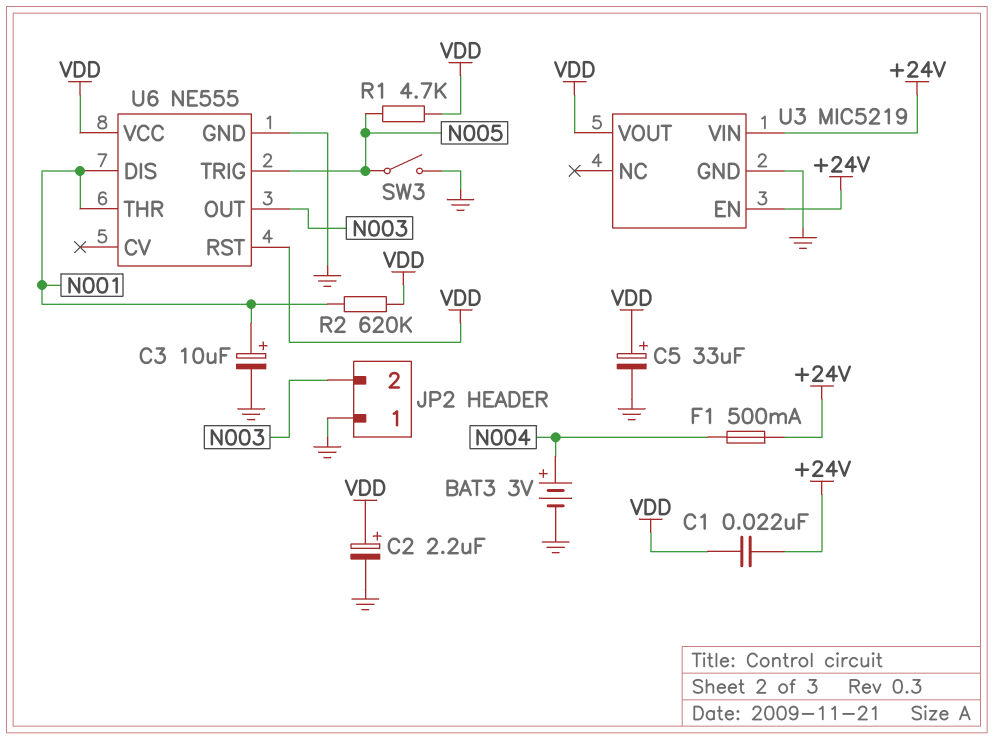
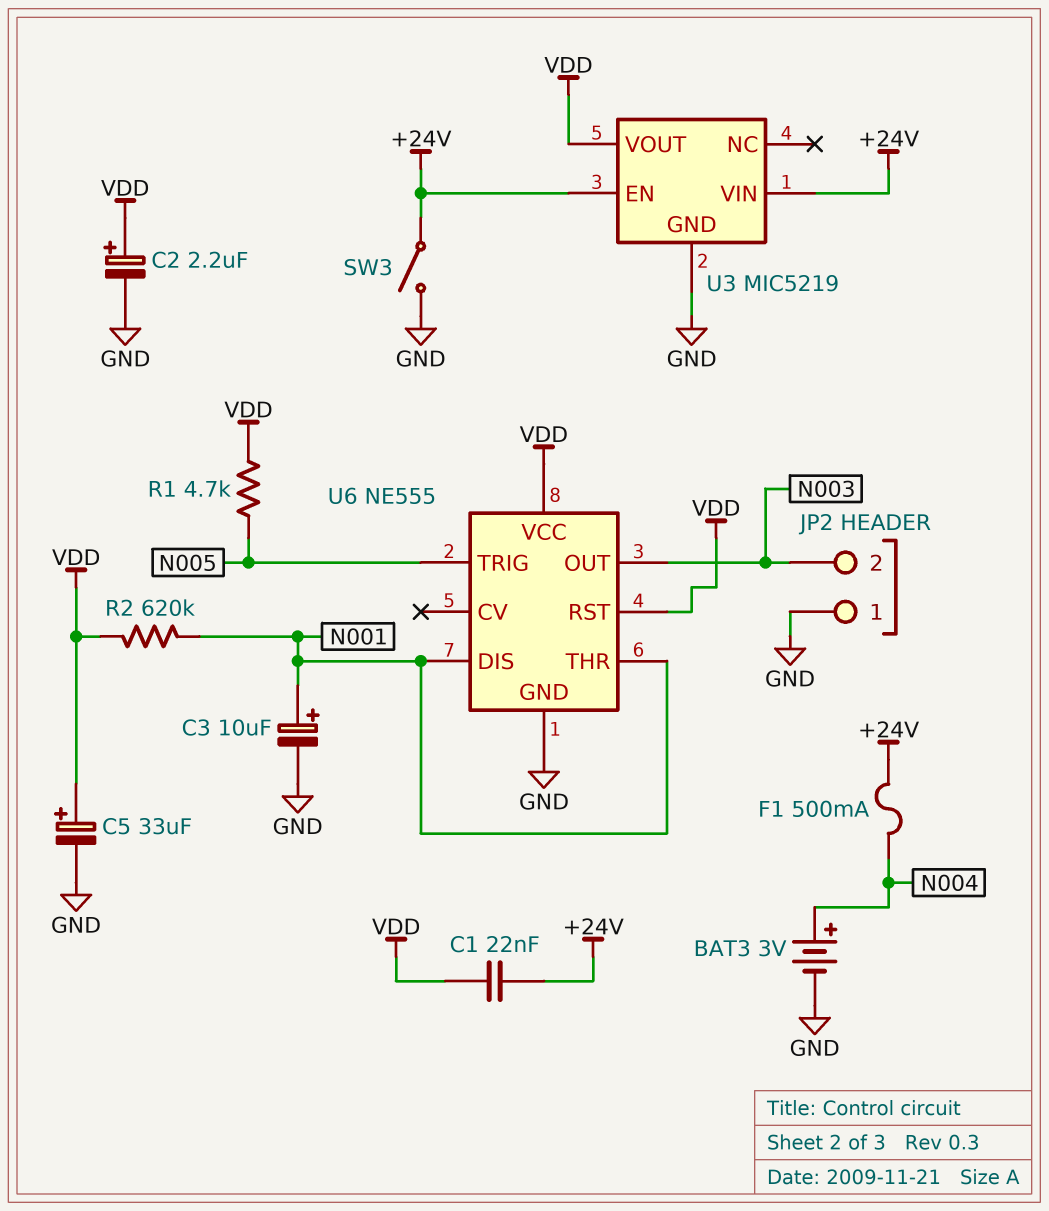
SW3: switch (GND, N005) -> switch (+24V, GND)

